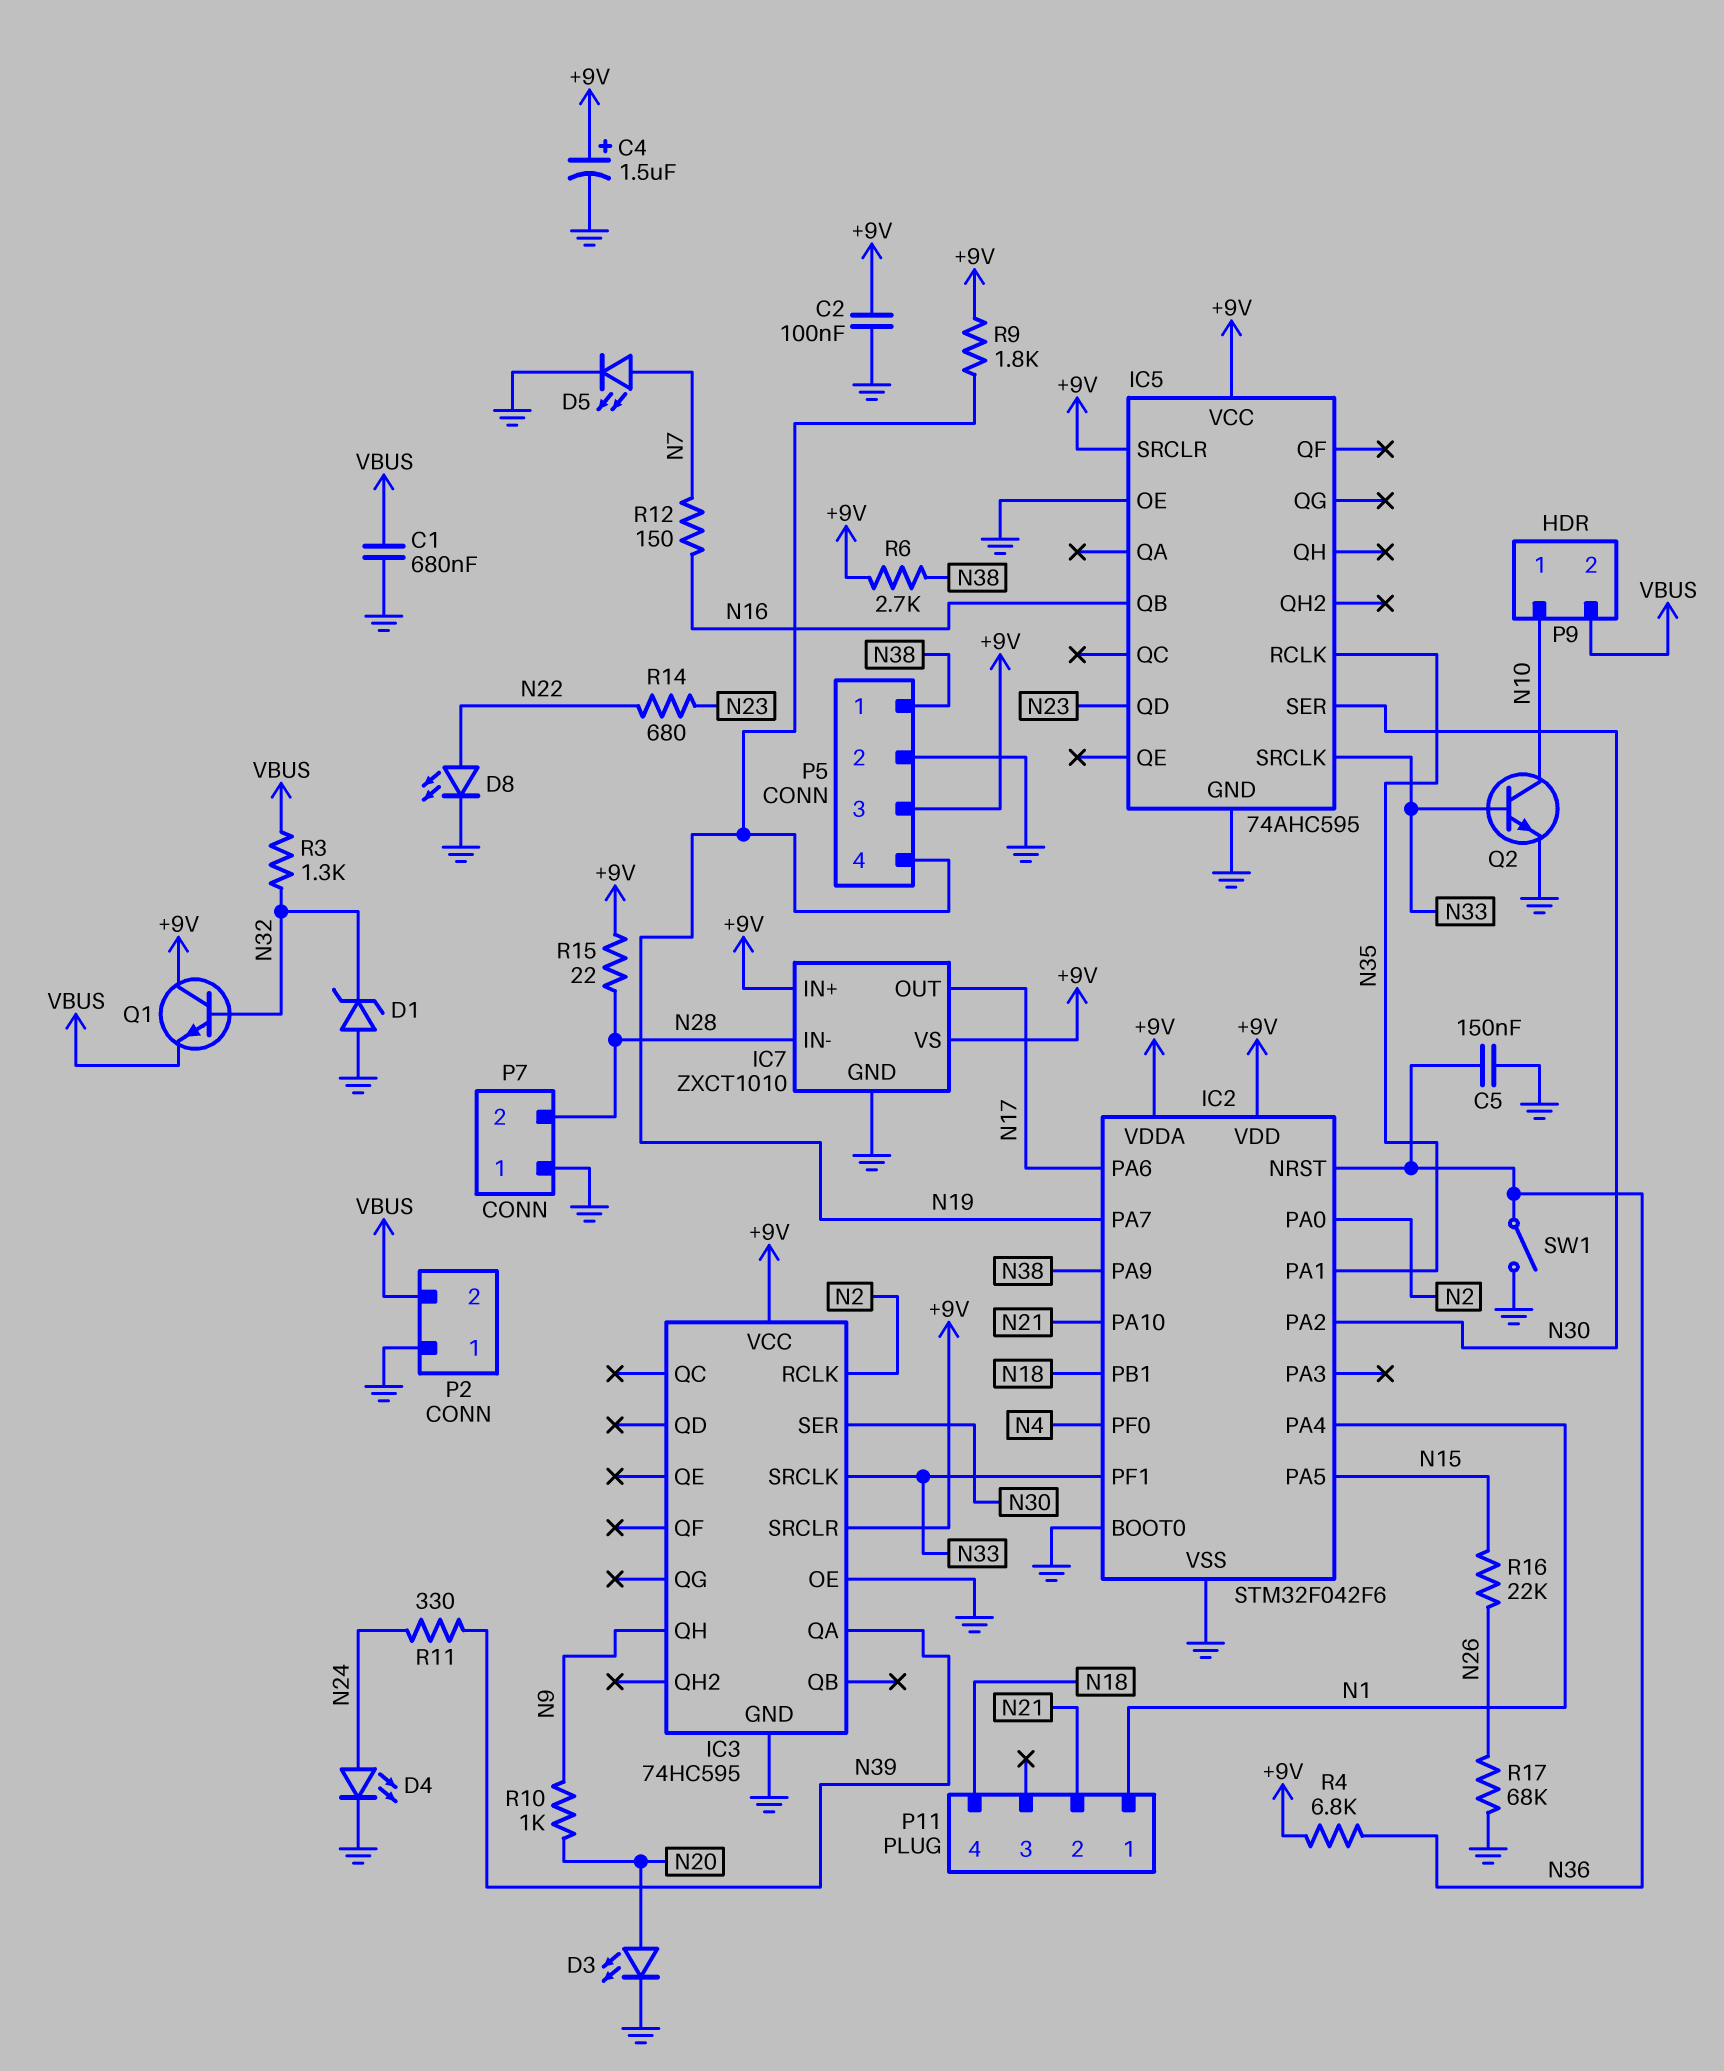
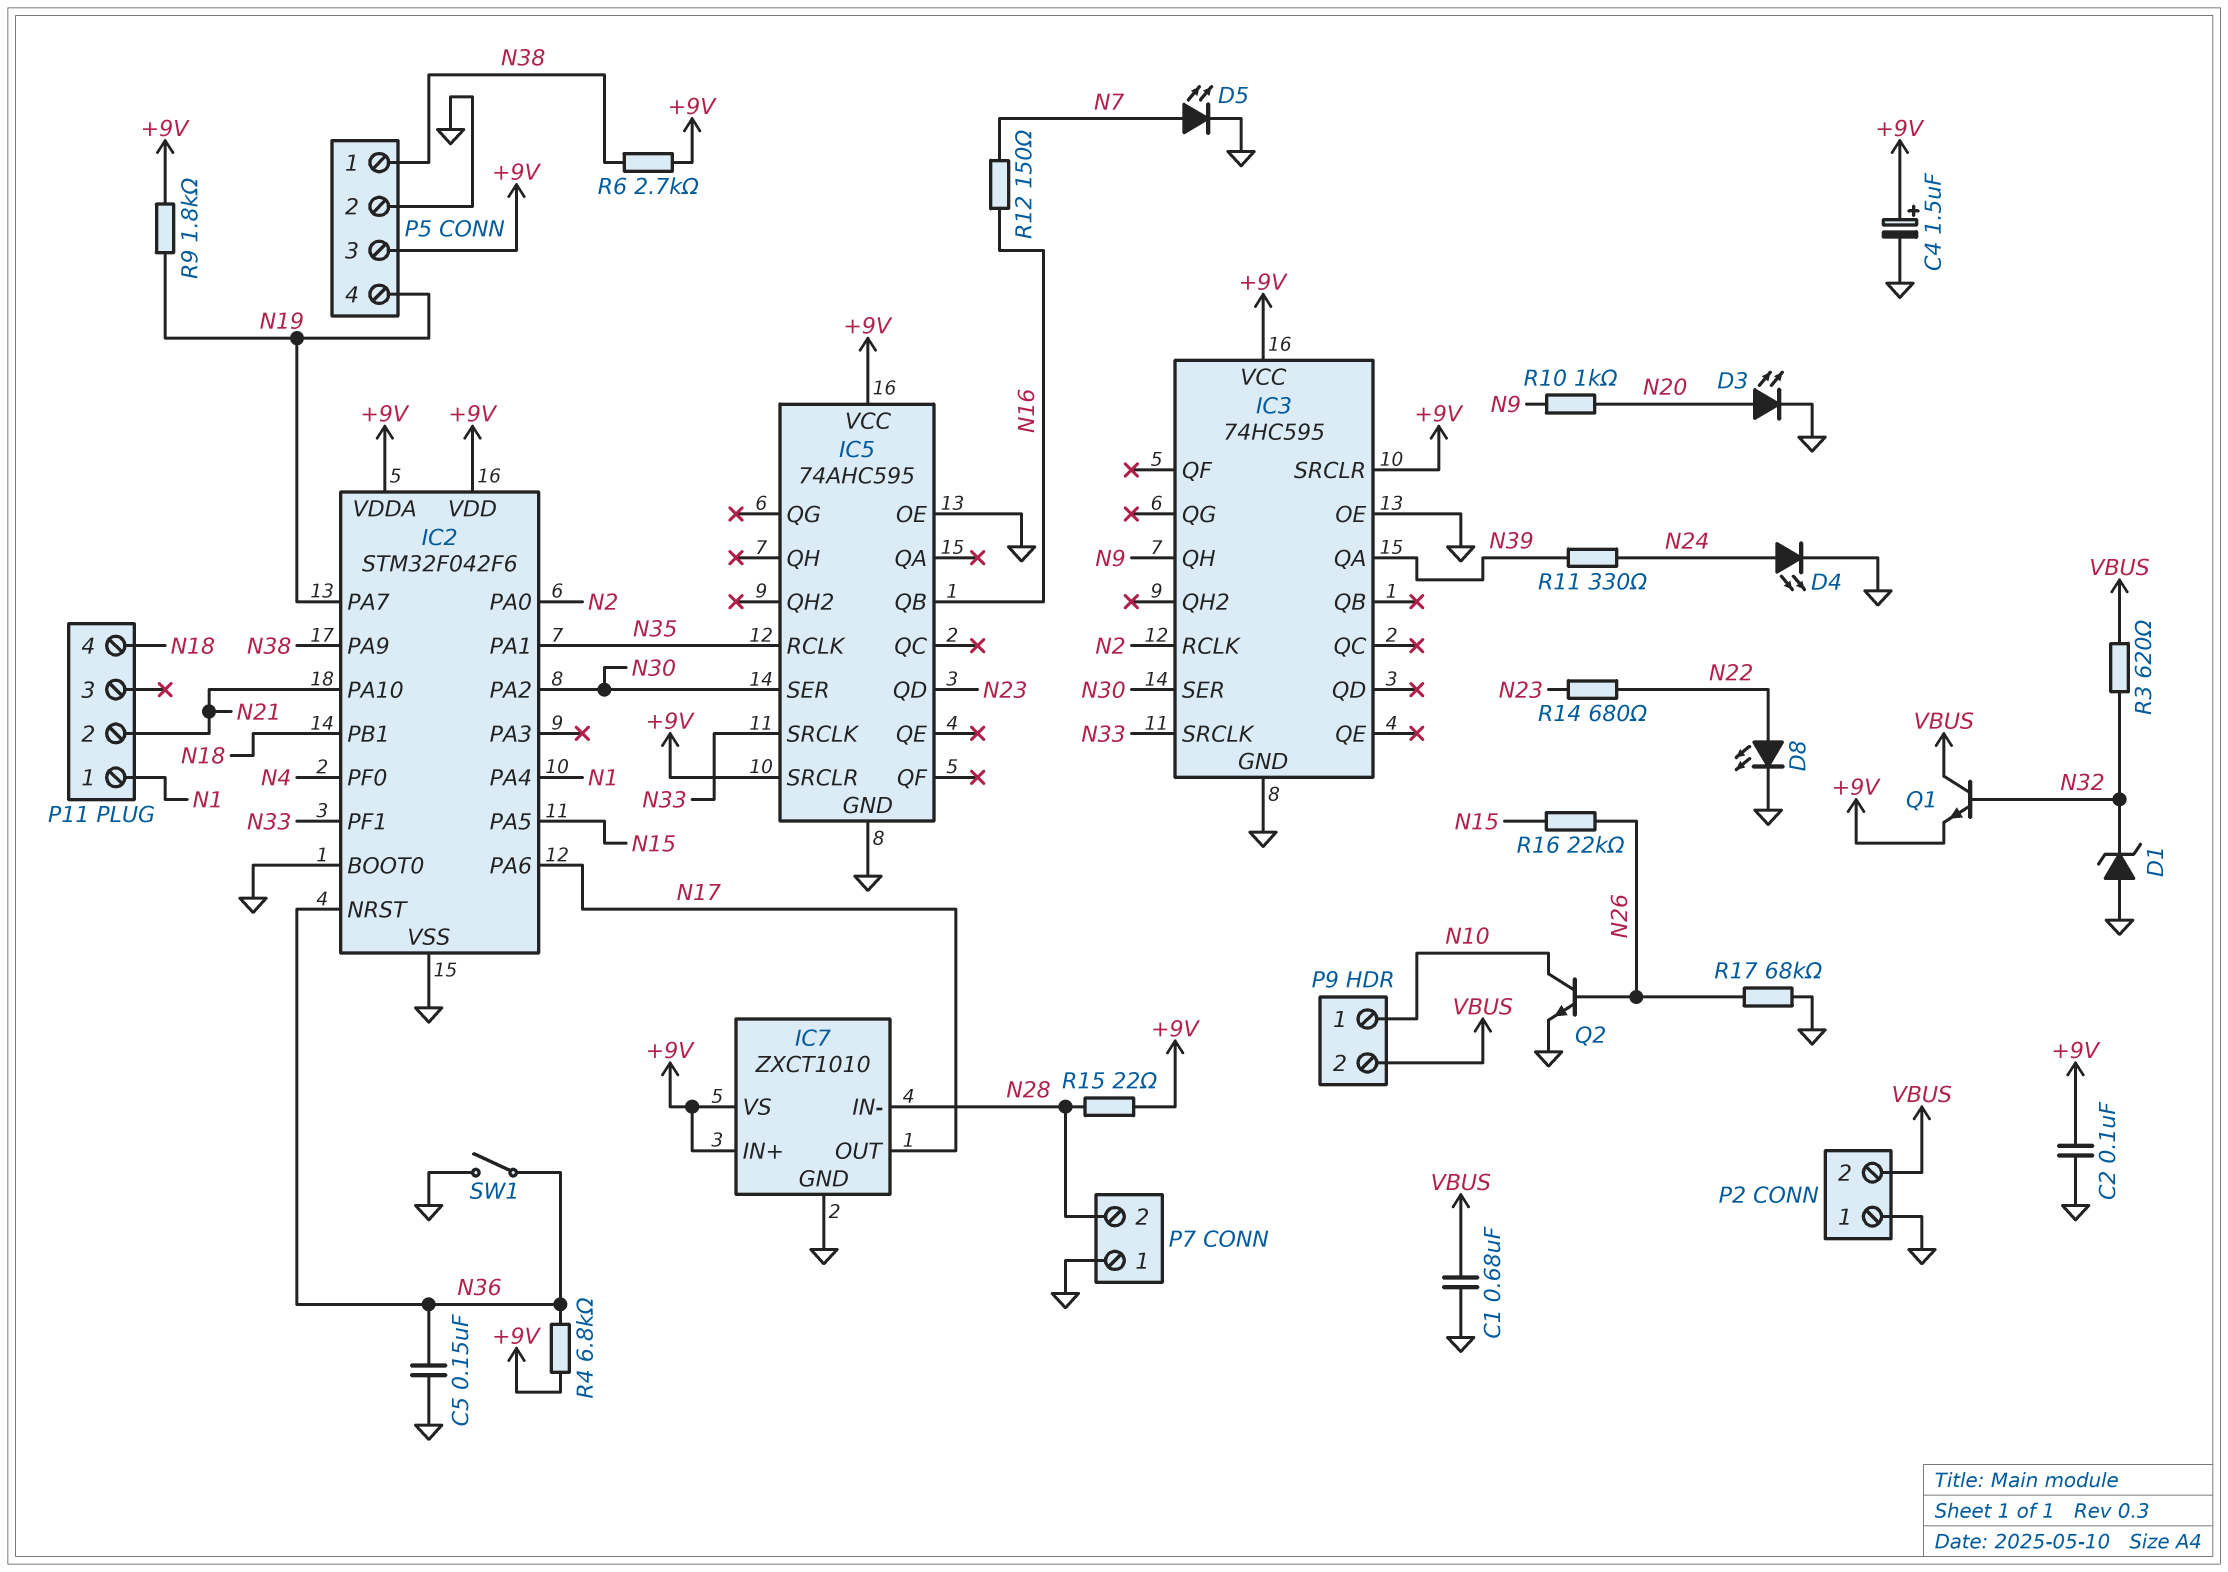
Q1: NPN (B N32, C +9V, E VBUS) -> NPN (B N32, C VBUS, E +9V)
Q2: NPN (B N33, C N10, E GND) -> NPN (B N26, C N10, E GND)
R3: 1.3k (N32, VBUS) -> 620 (N32, VBUS)

